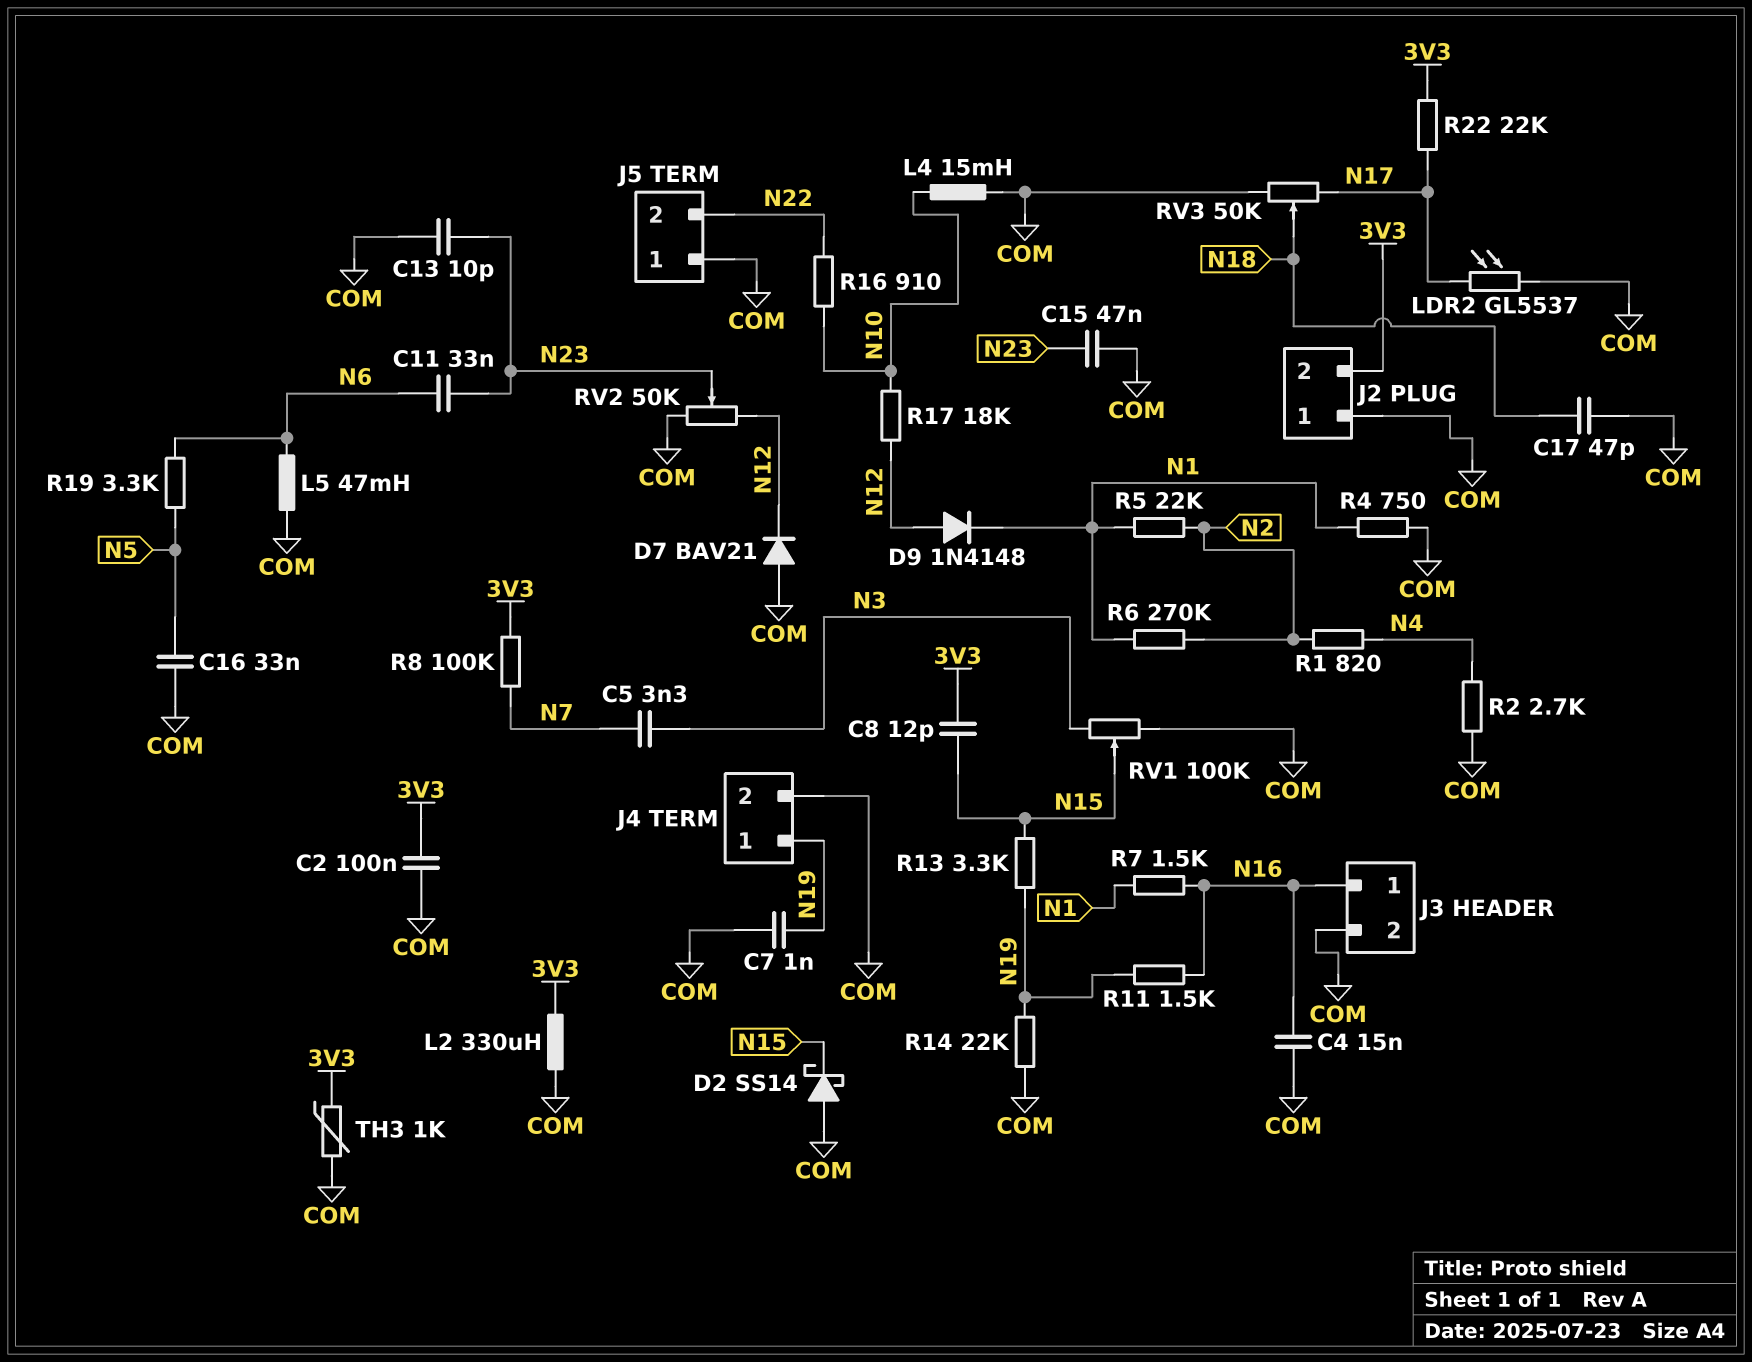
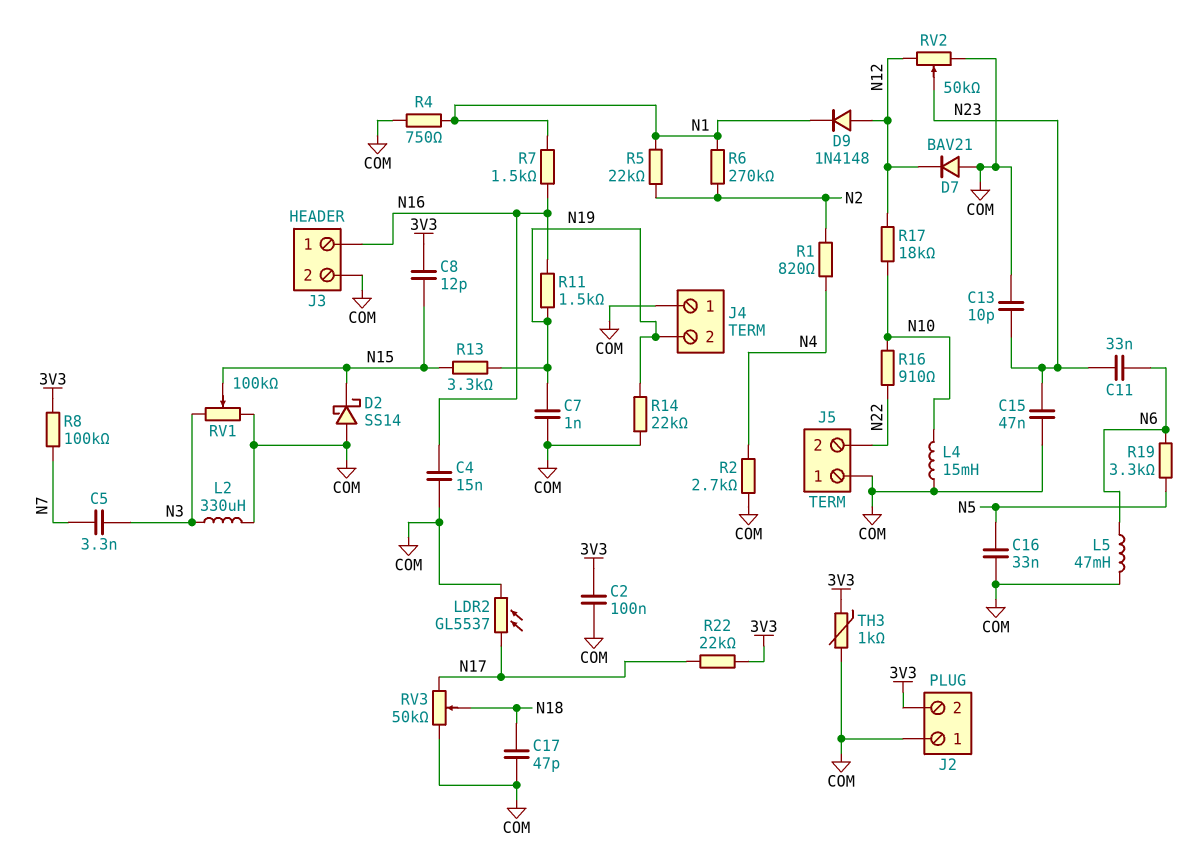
J4 pin 1: N19 -> COM
J4 pin 2: COM -> N19
L2: 330uH (3V3, COM) -> 330uH (COM, N3)

